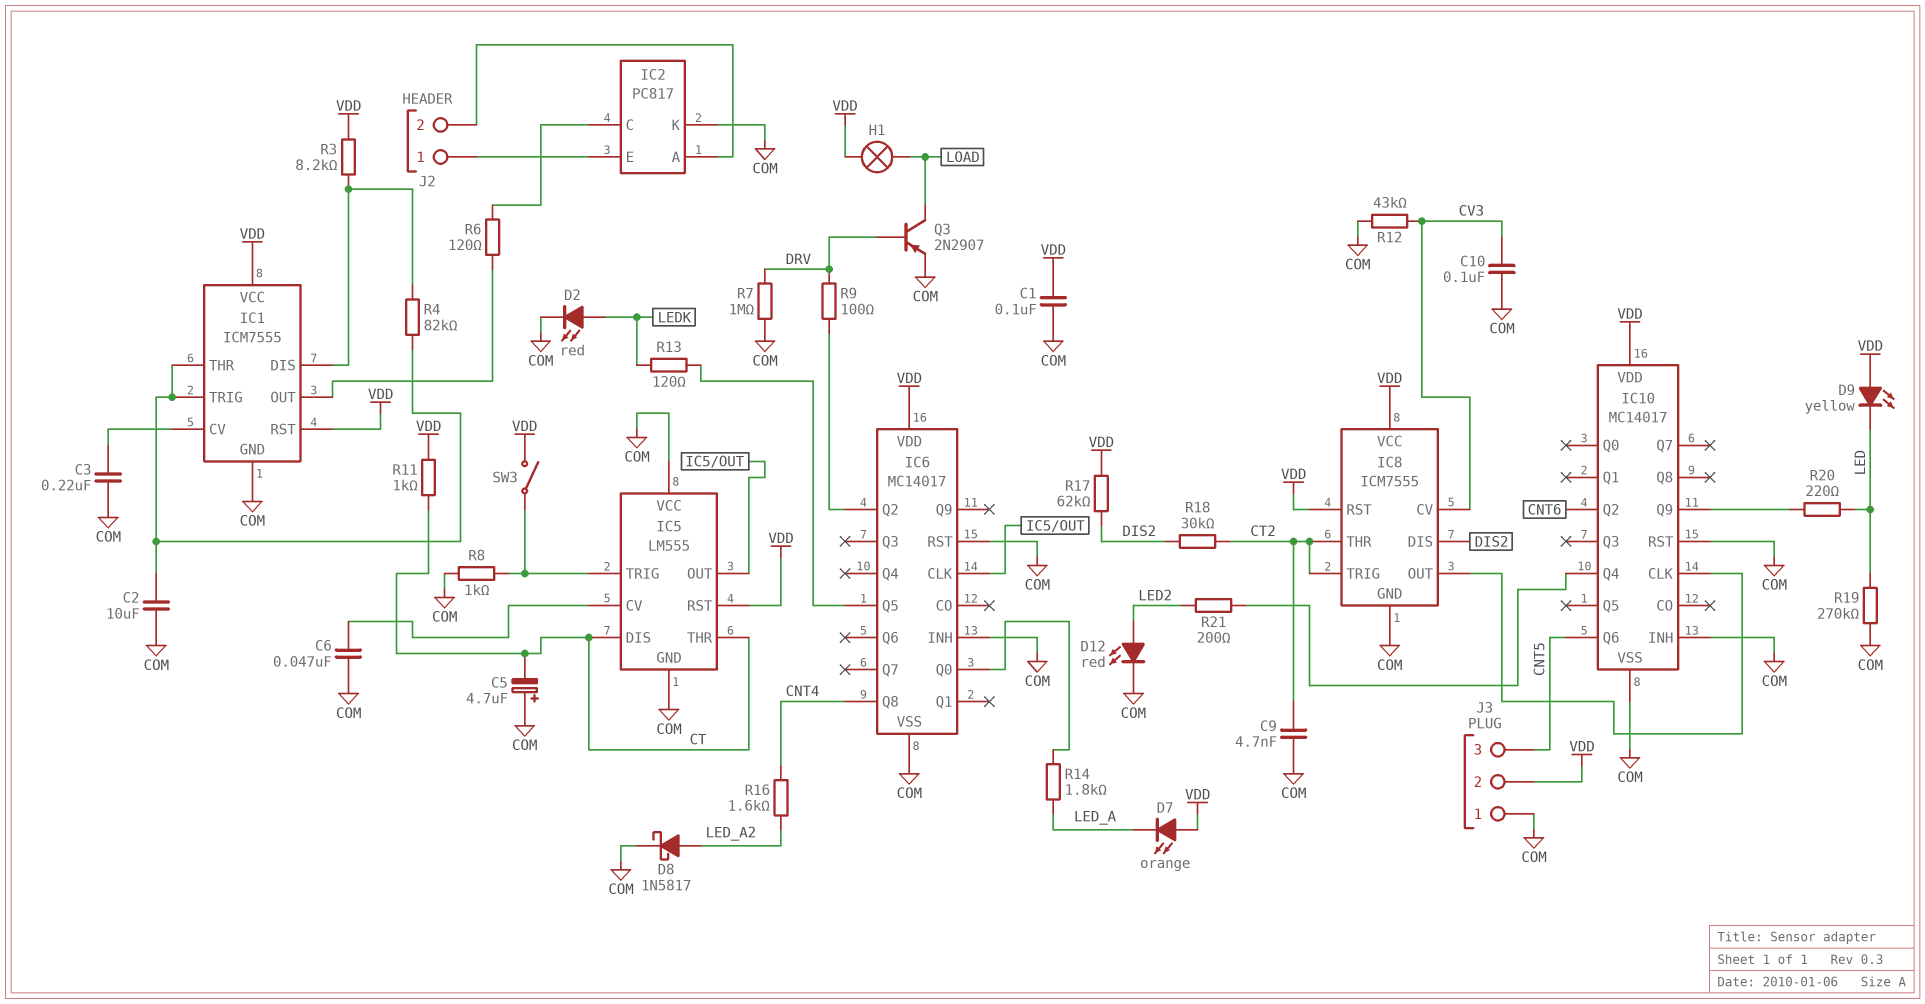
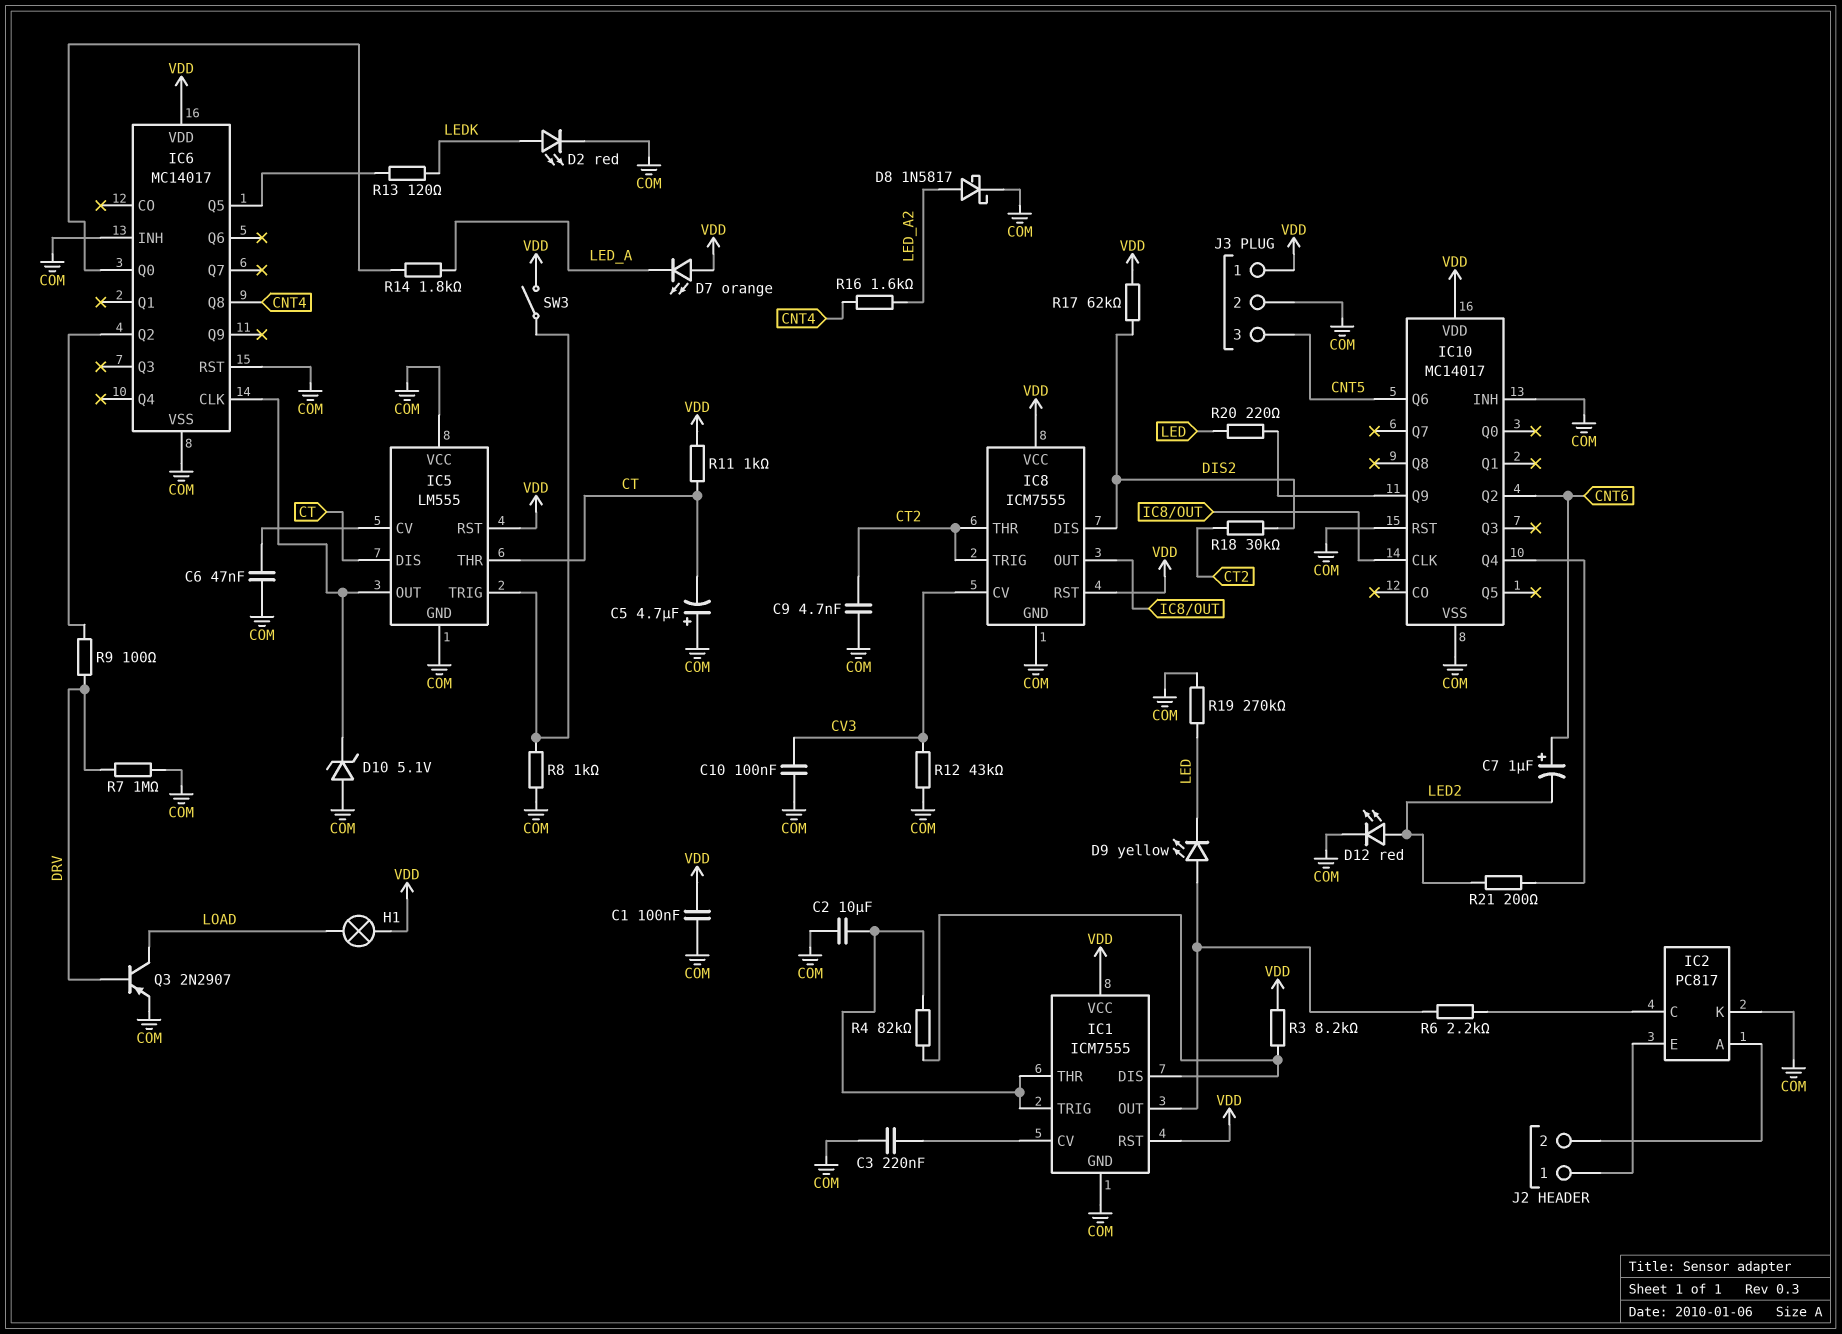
C7: none -> 1uF (plus CNT6, minus LED2)
D9: LED yellow (A VDD, K LED) -> LED yellow (A IC1/OUT, K LED)
D10: none -> zener 5.1V (A COM, K IC5/OUT)
J3 pin 1: COM -> VDD
J3 pin 2: VDD -> COM
R6: 120 (IC1/OUT, IC2/C) -> 2.2k (IC1/OUT, IC2/C)

